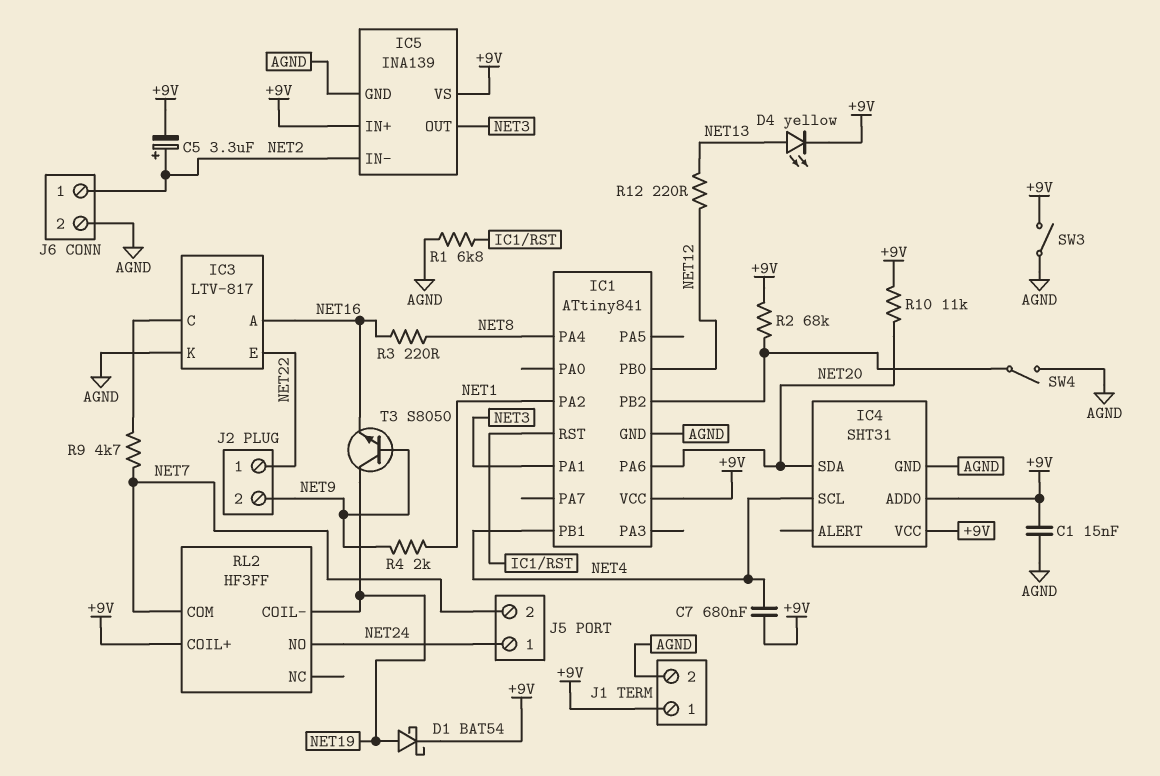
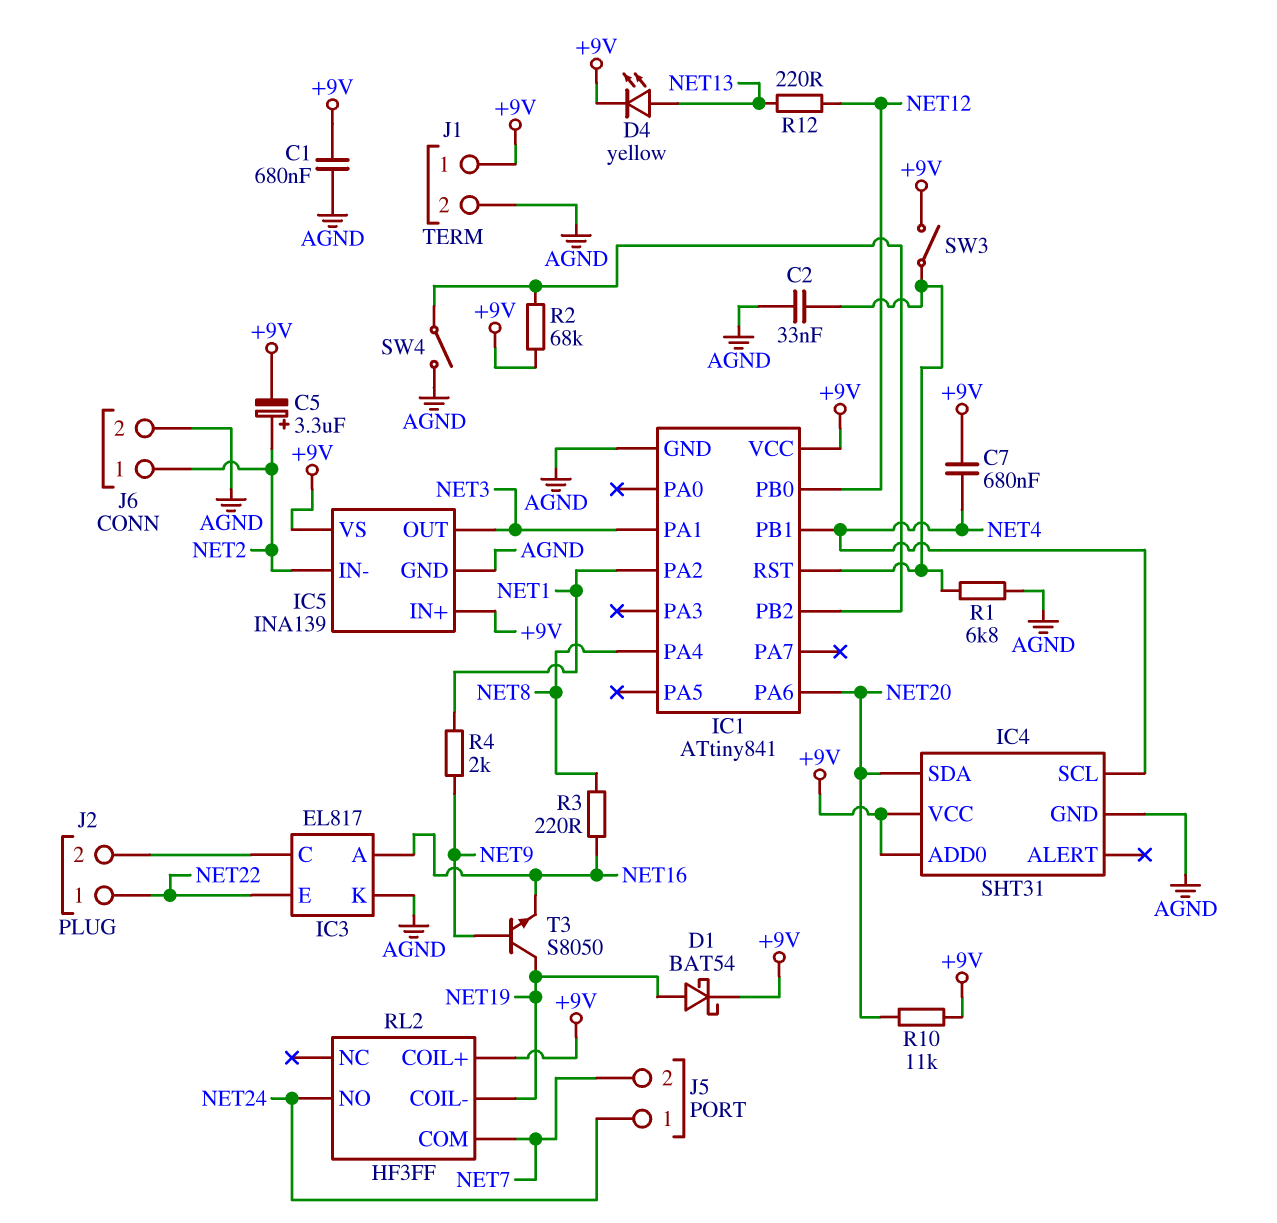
C1: 15nF (+9V, AGND) -> 680nF (+9V, AGND)
C2: none -> 33nF (AGND, IC1/RST)
IC3: LTV-817 -> EL817
J2 pin 2: NET9 -> IC3/C
R9: 4.7k (IC3/C, NET7) -> none
SW3: switch (+9V, AGND) -> switch (+9V, IC1/RST)

